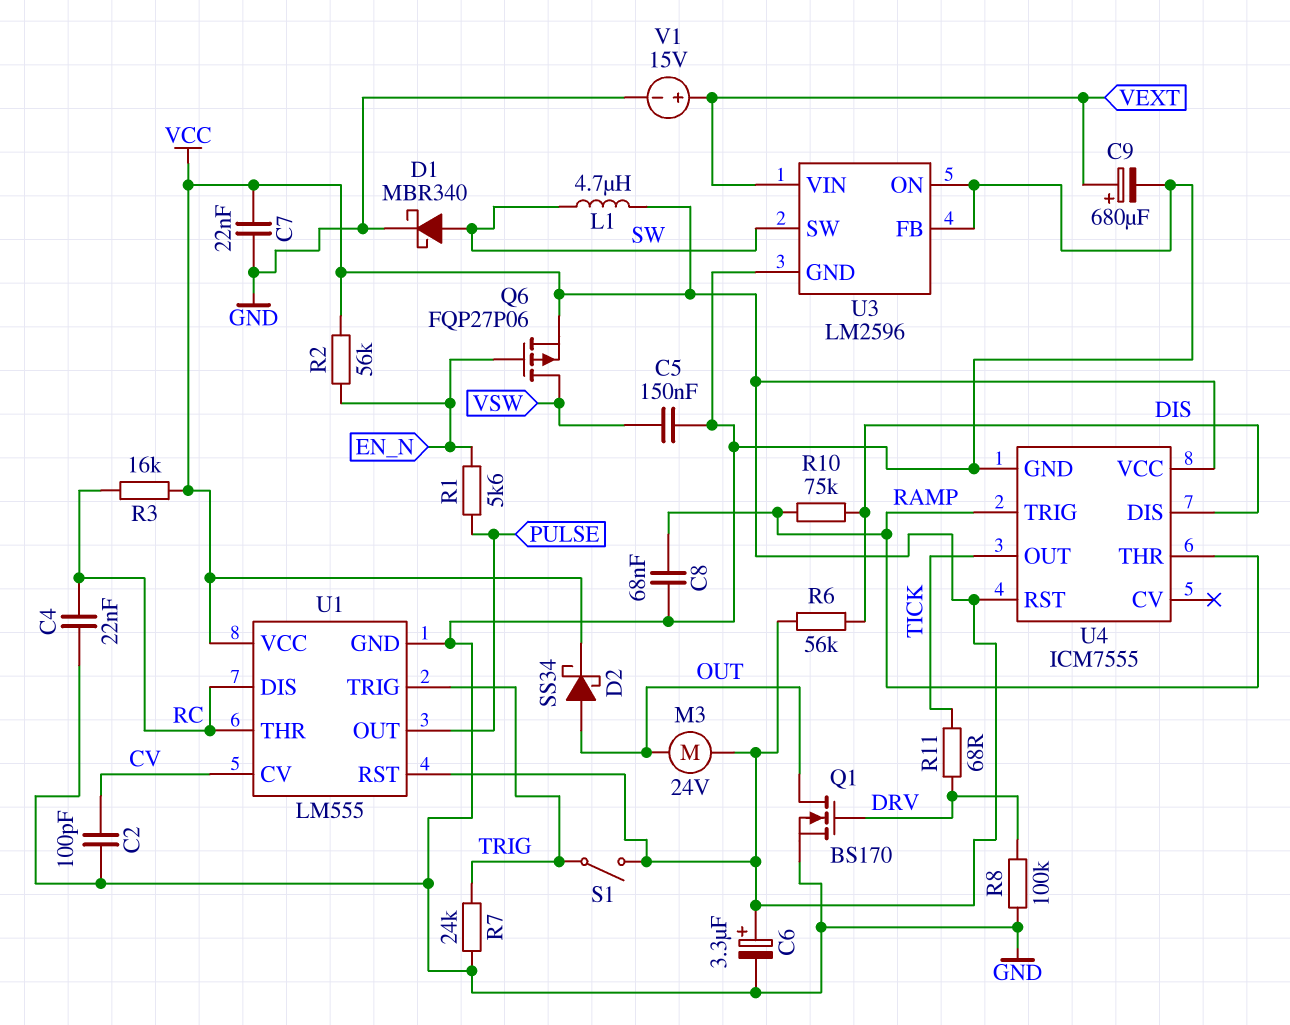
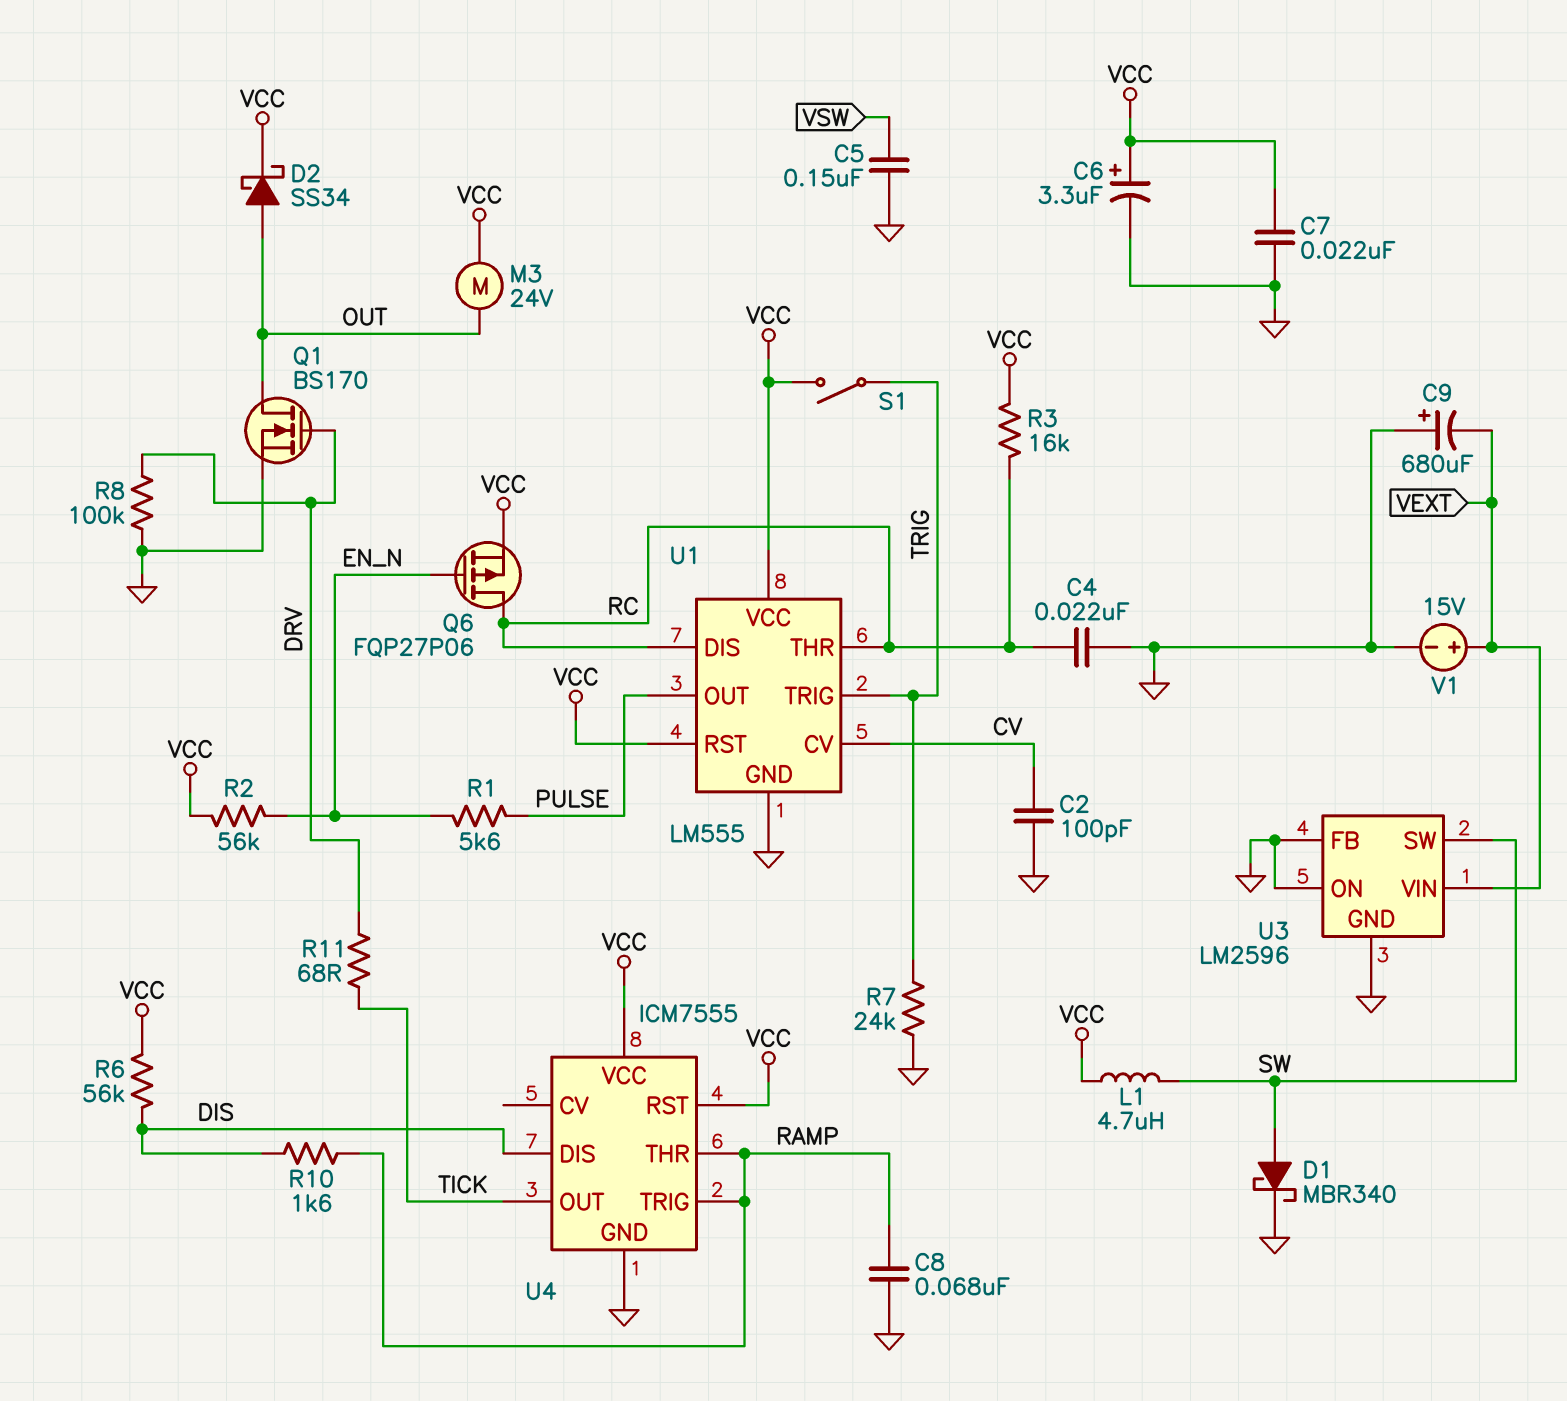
C9: 680uF (plus VEXT, minus GND) -> 680uF (plus GND, minus VEXT)
Q6: PMOS FQP27P06 (G EN_N, D VSW, S VCC) -> PMOS FQP27P06 (G EN_N, D RC, S VCC)
R10: 75k (DIS, RAMP) -> 1.6k (DIS, RAMP)

